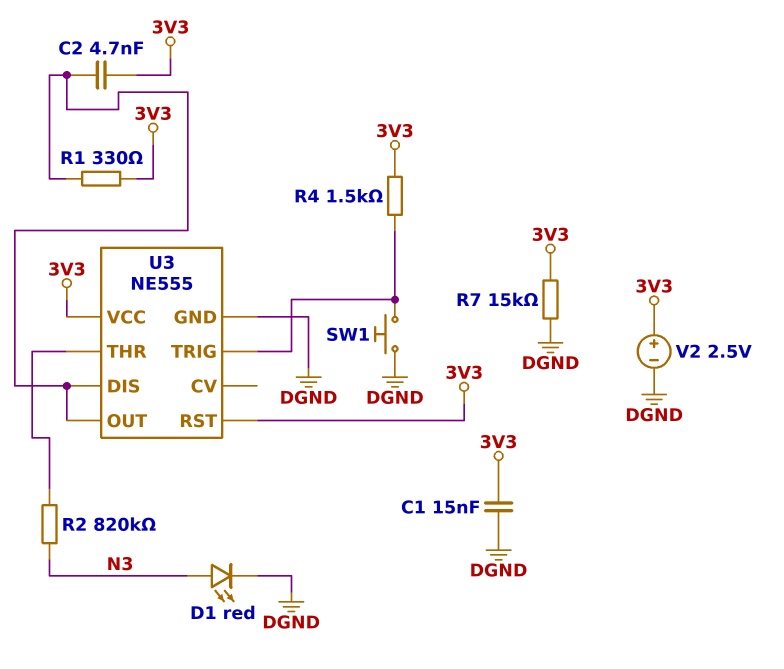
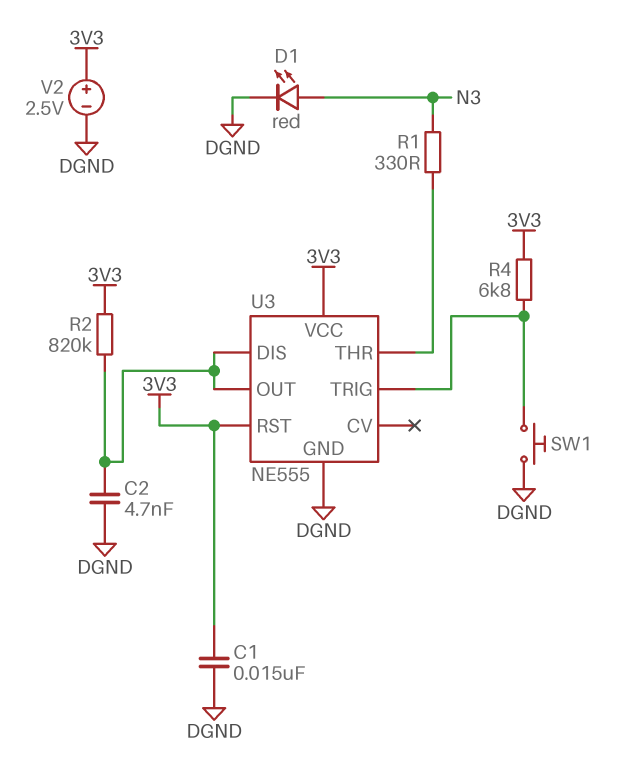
C2: 4.7nF (3V3, U3/DIS) -> 4.7nF (DGND, U3/DIS)
R1: 330 (3V3, U3/DIS) -> 330 (N3, U3/THR)
R2: 820k (N3, U3/THR) -> 820k (3V3, U3/DIS)
R4: 1.5k (3V3, U3/TRIG) -> 6.8k (3V3, U3/TRIG)
R7: 15k (3V3, DGND) -> none

